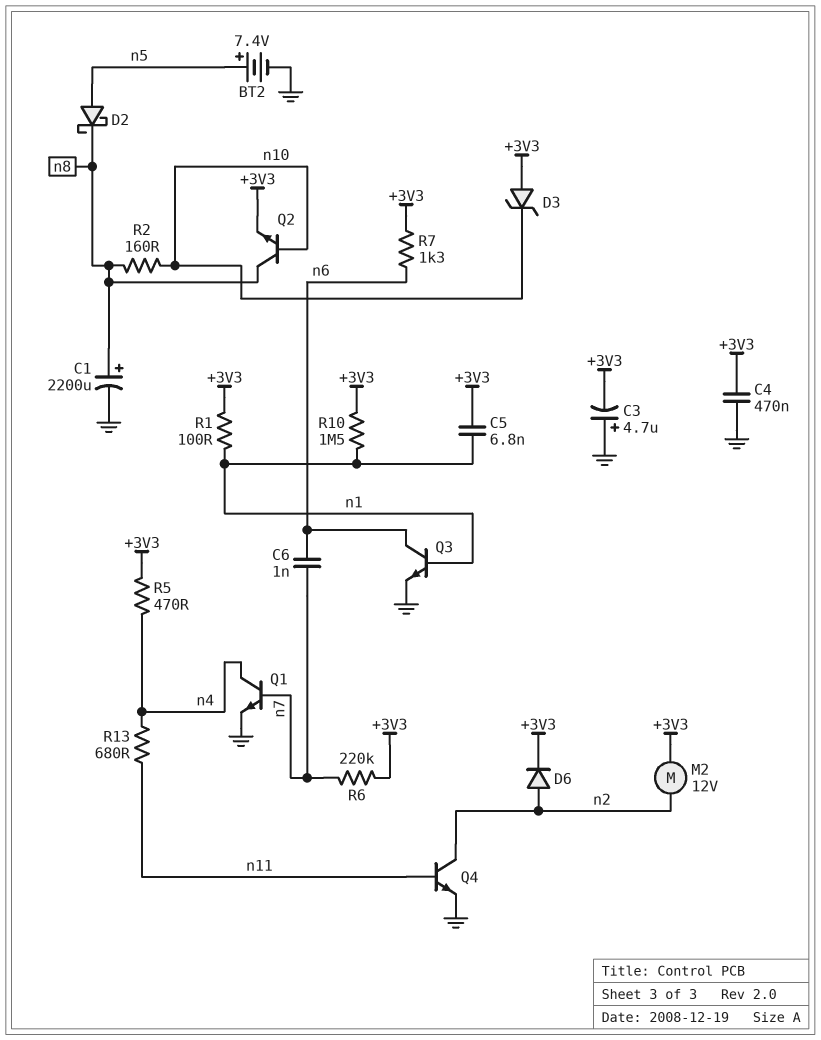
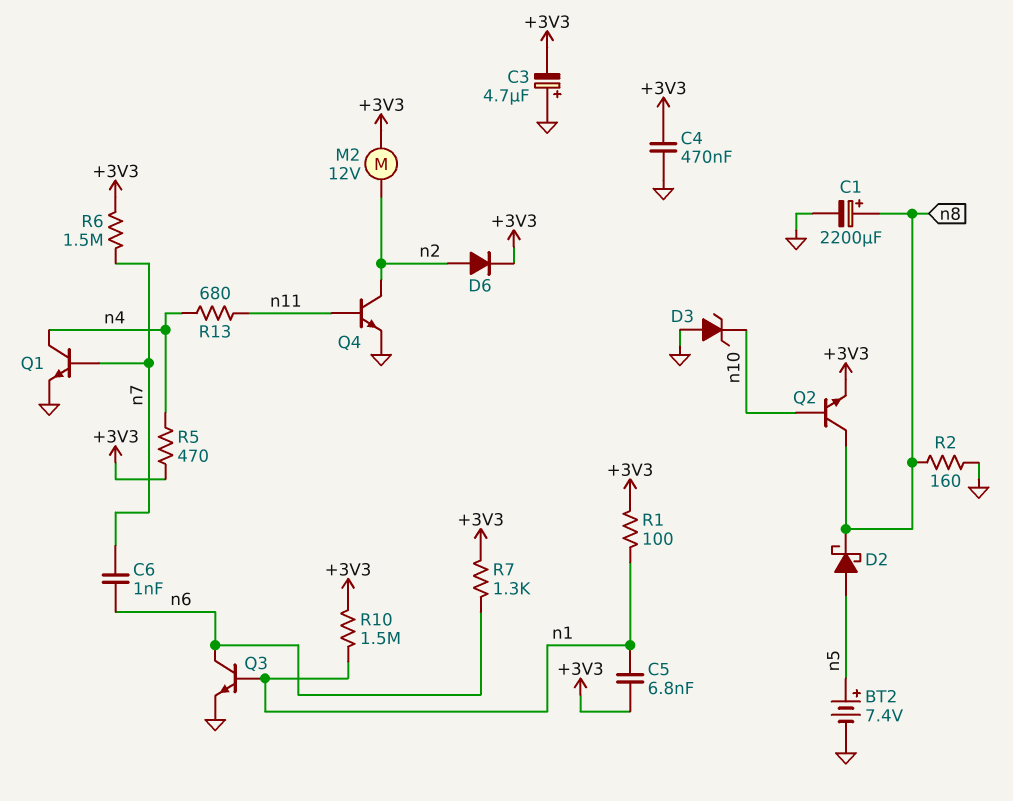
D3: zener (A +3V3, K n10) -> zener (A GND, K n10)
R2: 160 (n8, n10) -> 160 (GND, n8)
R6: 220k (+3V3, n7) -> 1.5M (+3V3, n7)

